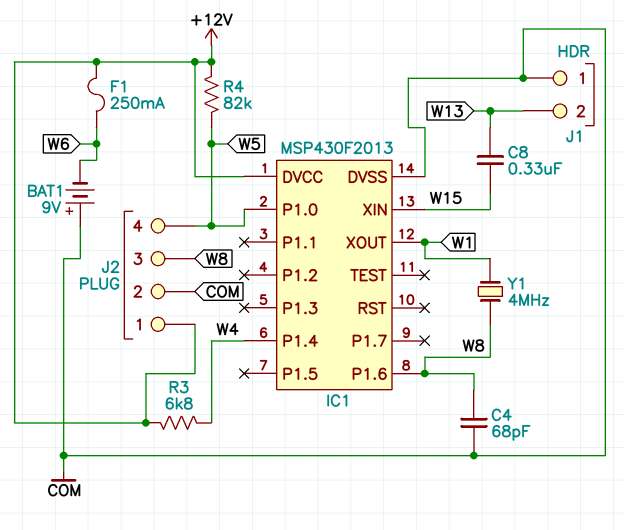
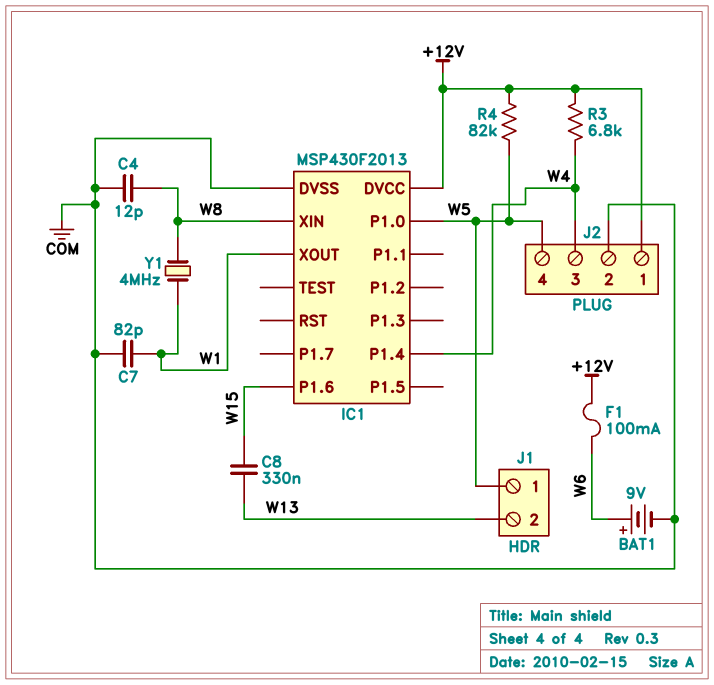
BAT1: 9V (plus COM, minus W6) -> 9V (plus W6, minus COM)
C4: 68pF (COM, W8) -> 12pF (COM, W8)
C7: none -> 82pF (COM, W1)
F1: 250mA (+12V, W6) -> 100mA (+12V, W6)
IC1 pin P1.6: W8 -> W15
IC1 pin XIN: W15 -> W8
J1 pin 1: COM -> W5
J2 pin 3: W8 -> W4

